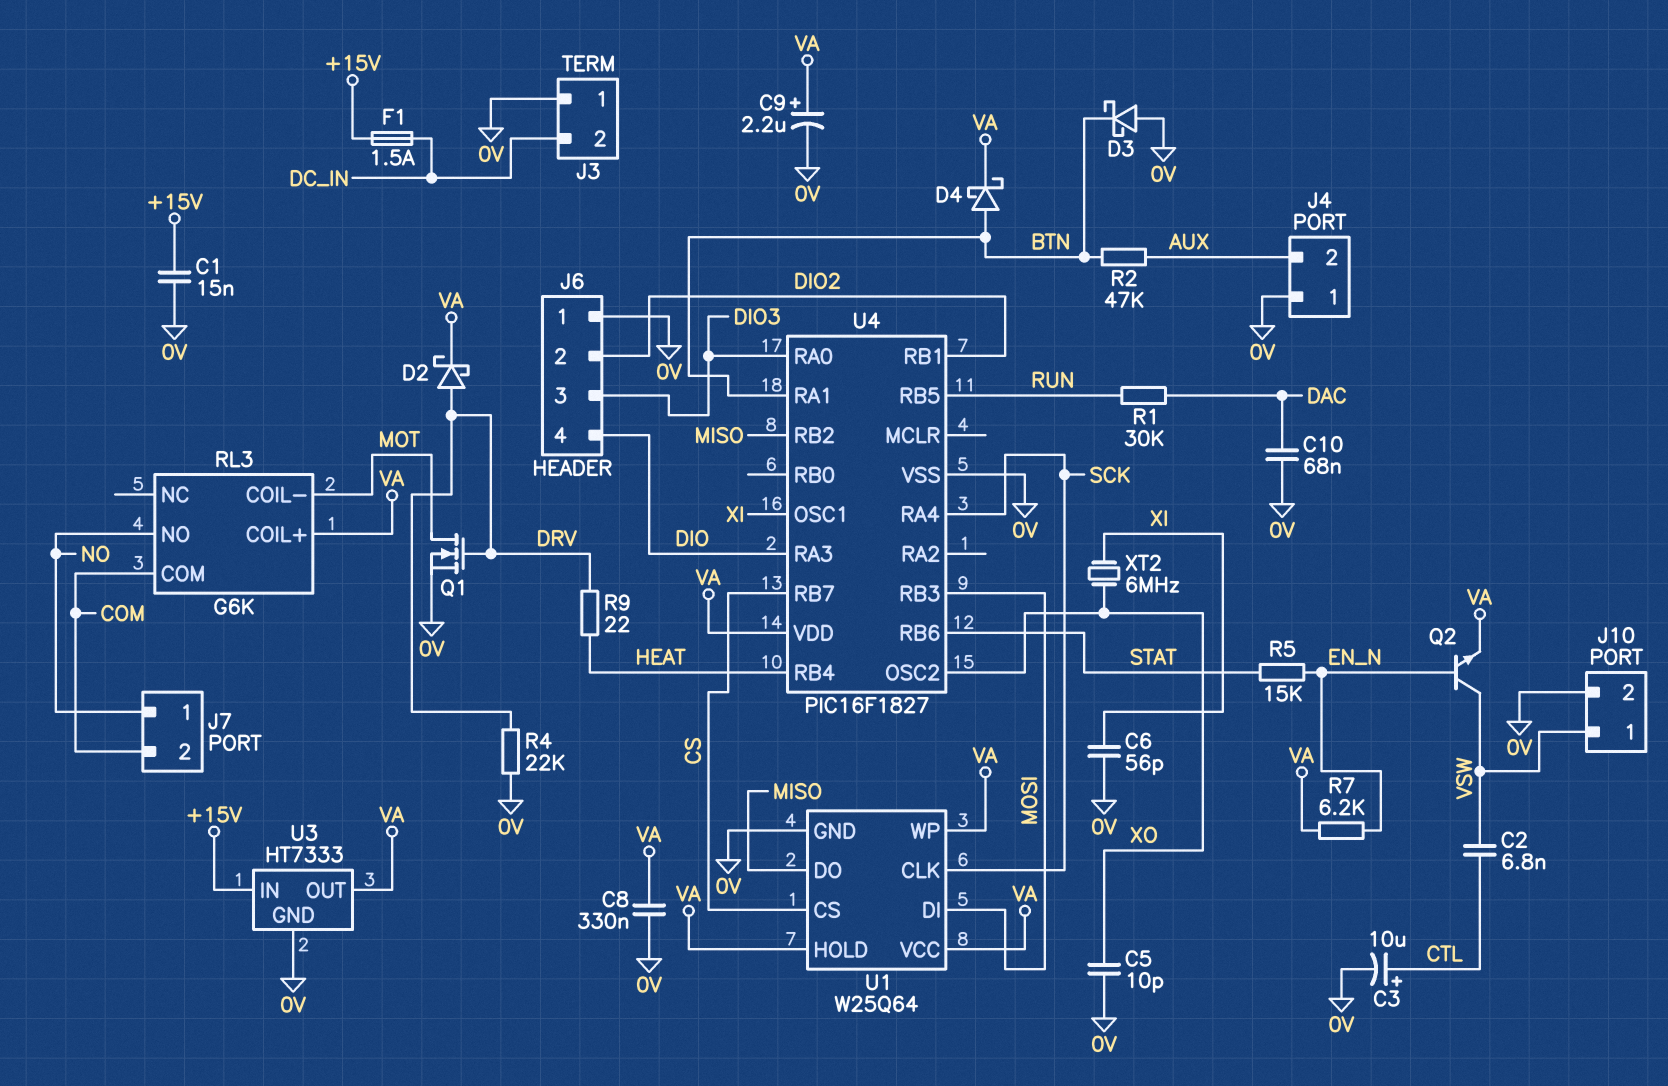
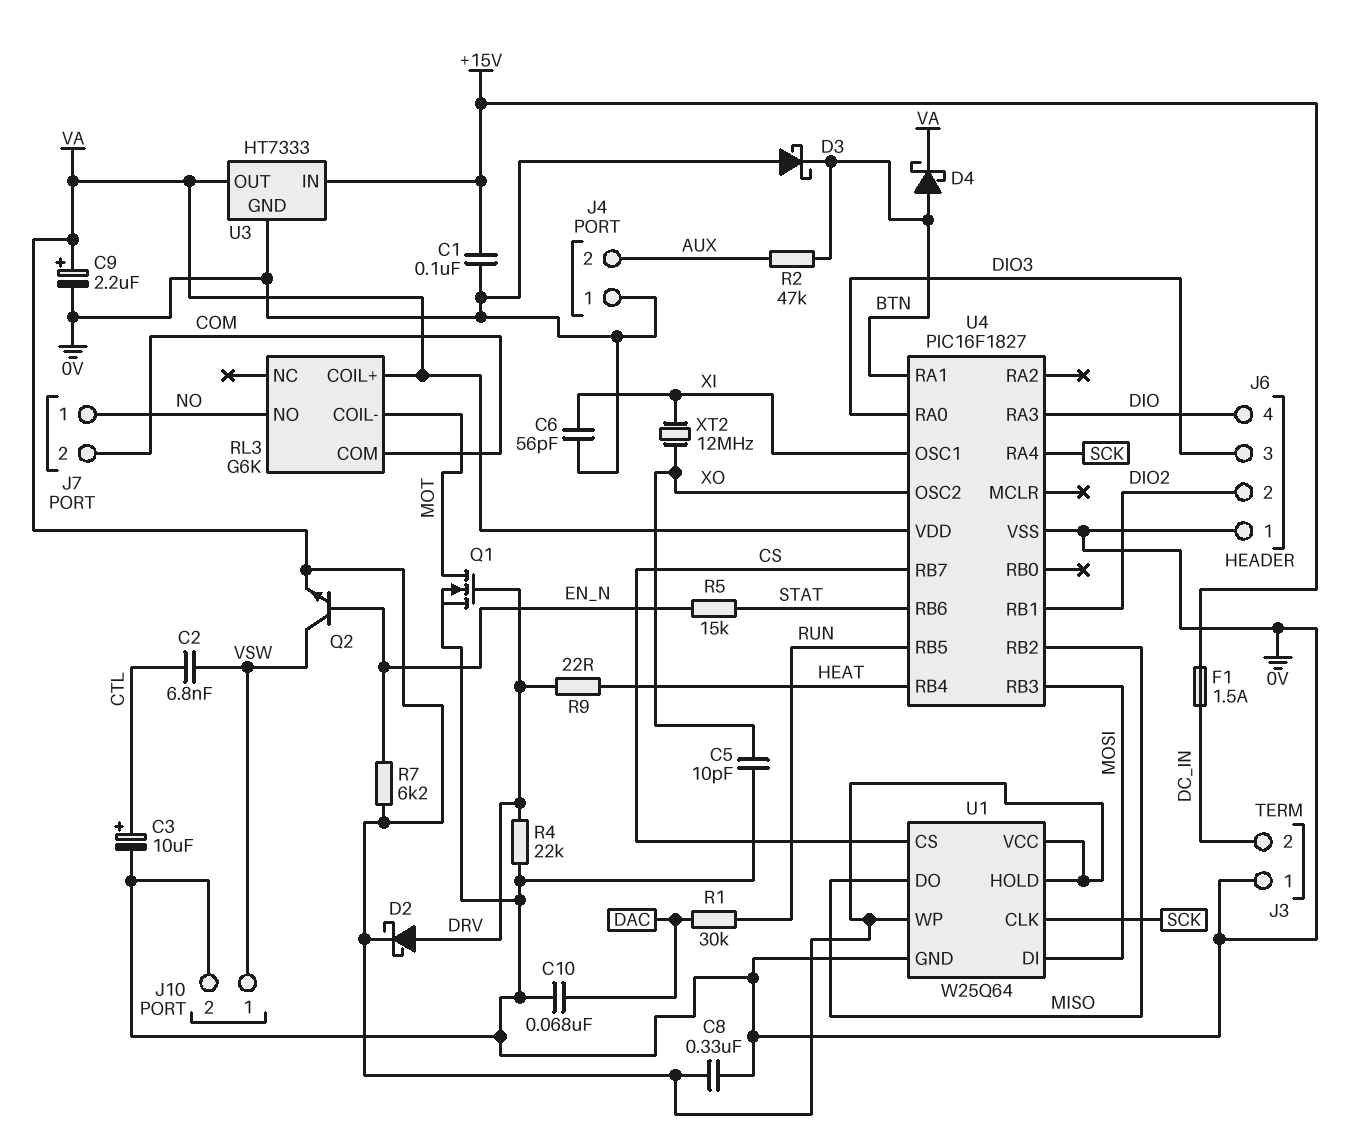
C1: 15nF (+15V, 0V) -> 100nF (+15V, 0V)
XT2: 6MHz (XI, XO) -> 12MHz (XI, XO)

